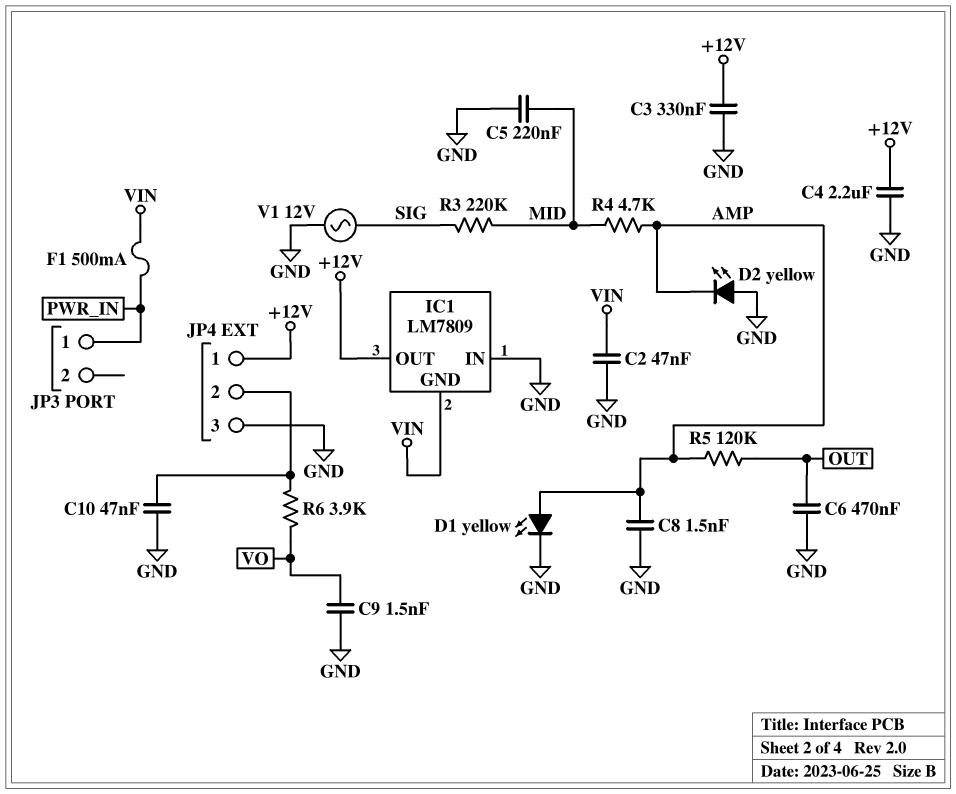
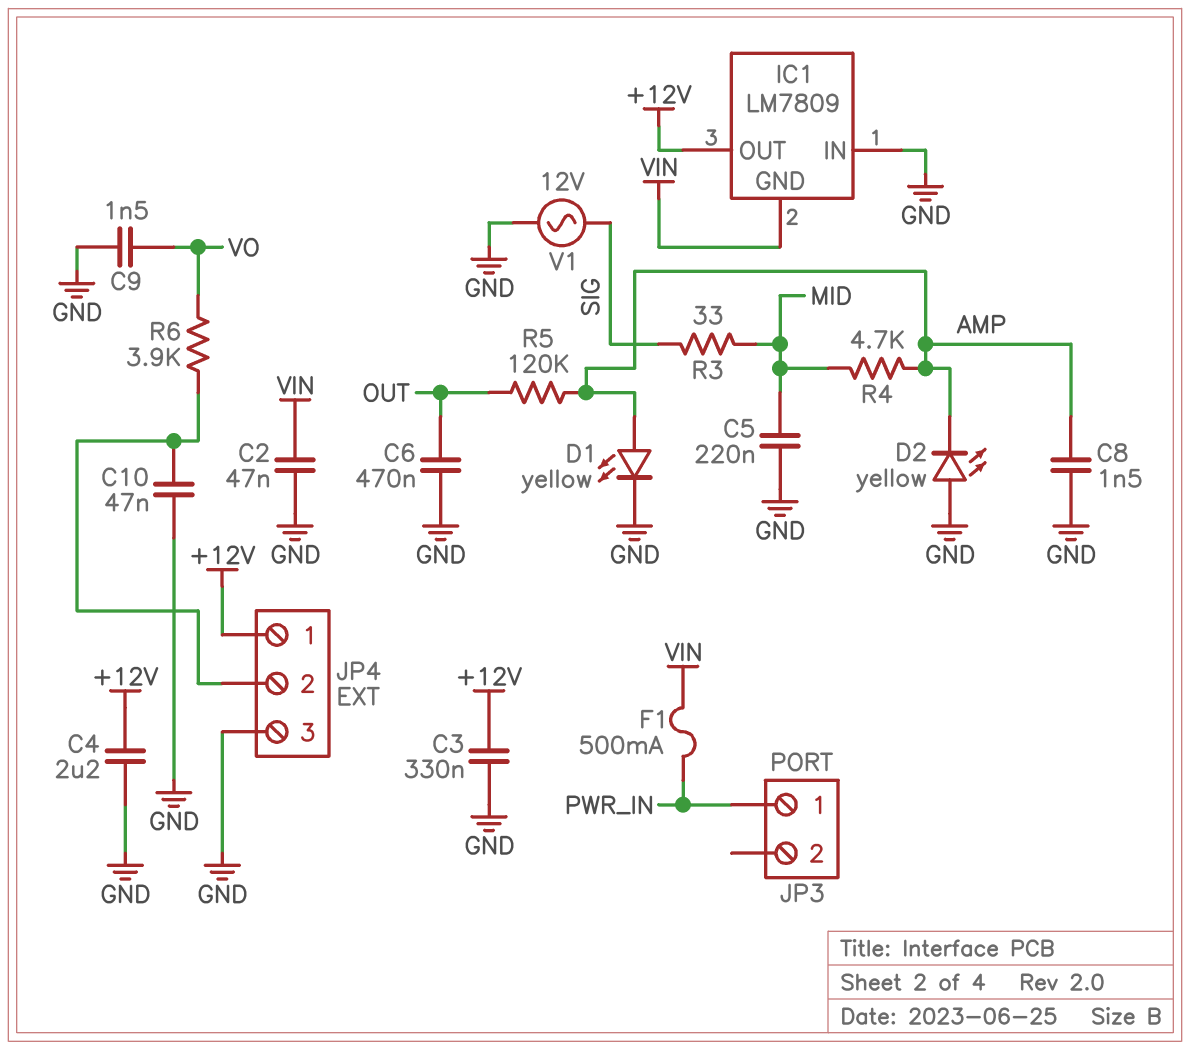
R3: 220k (MID, SIG) -> 33 (MID, SIG)

